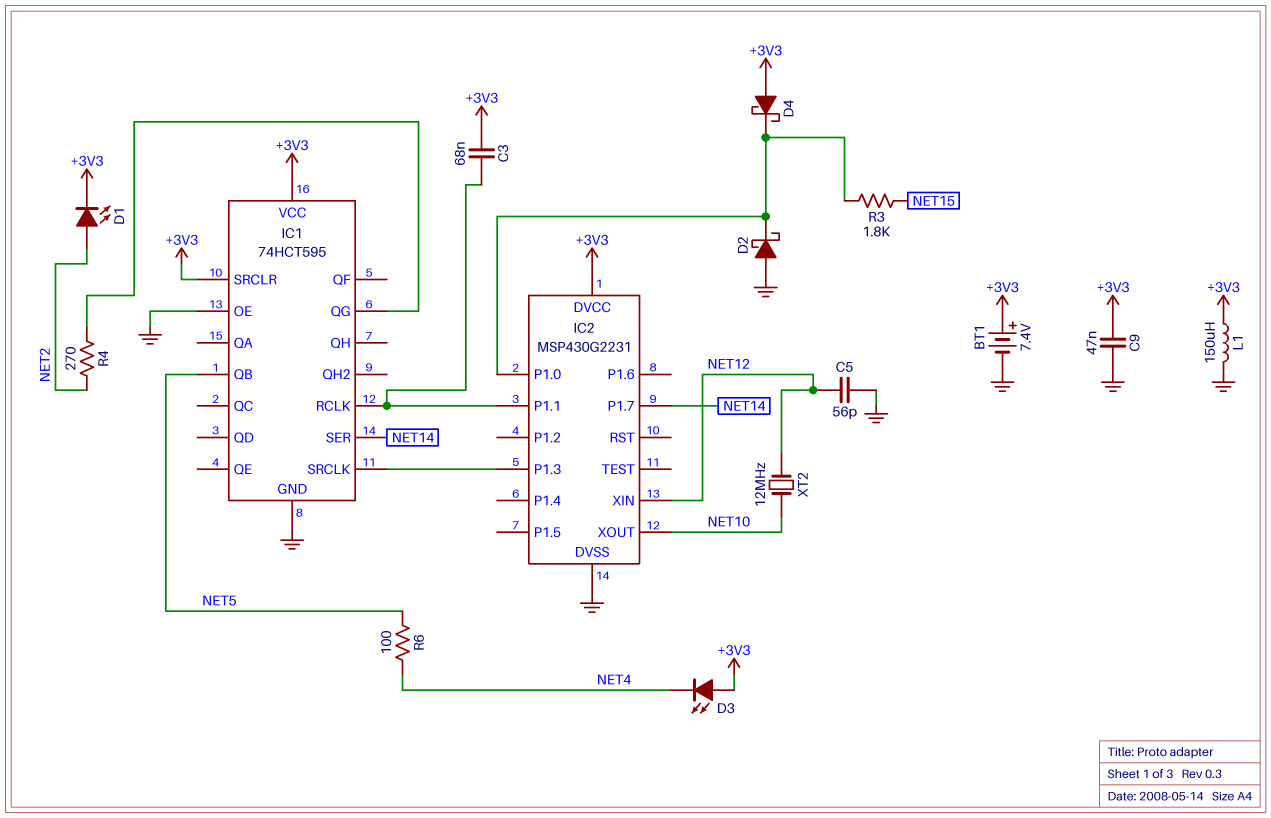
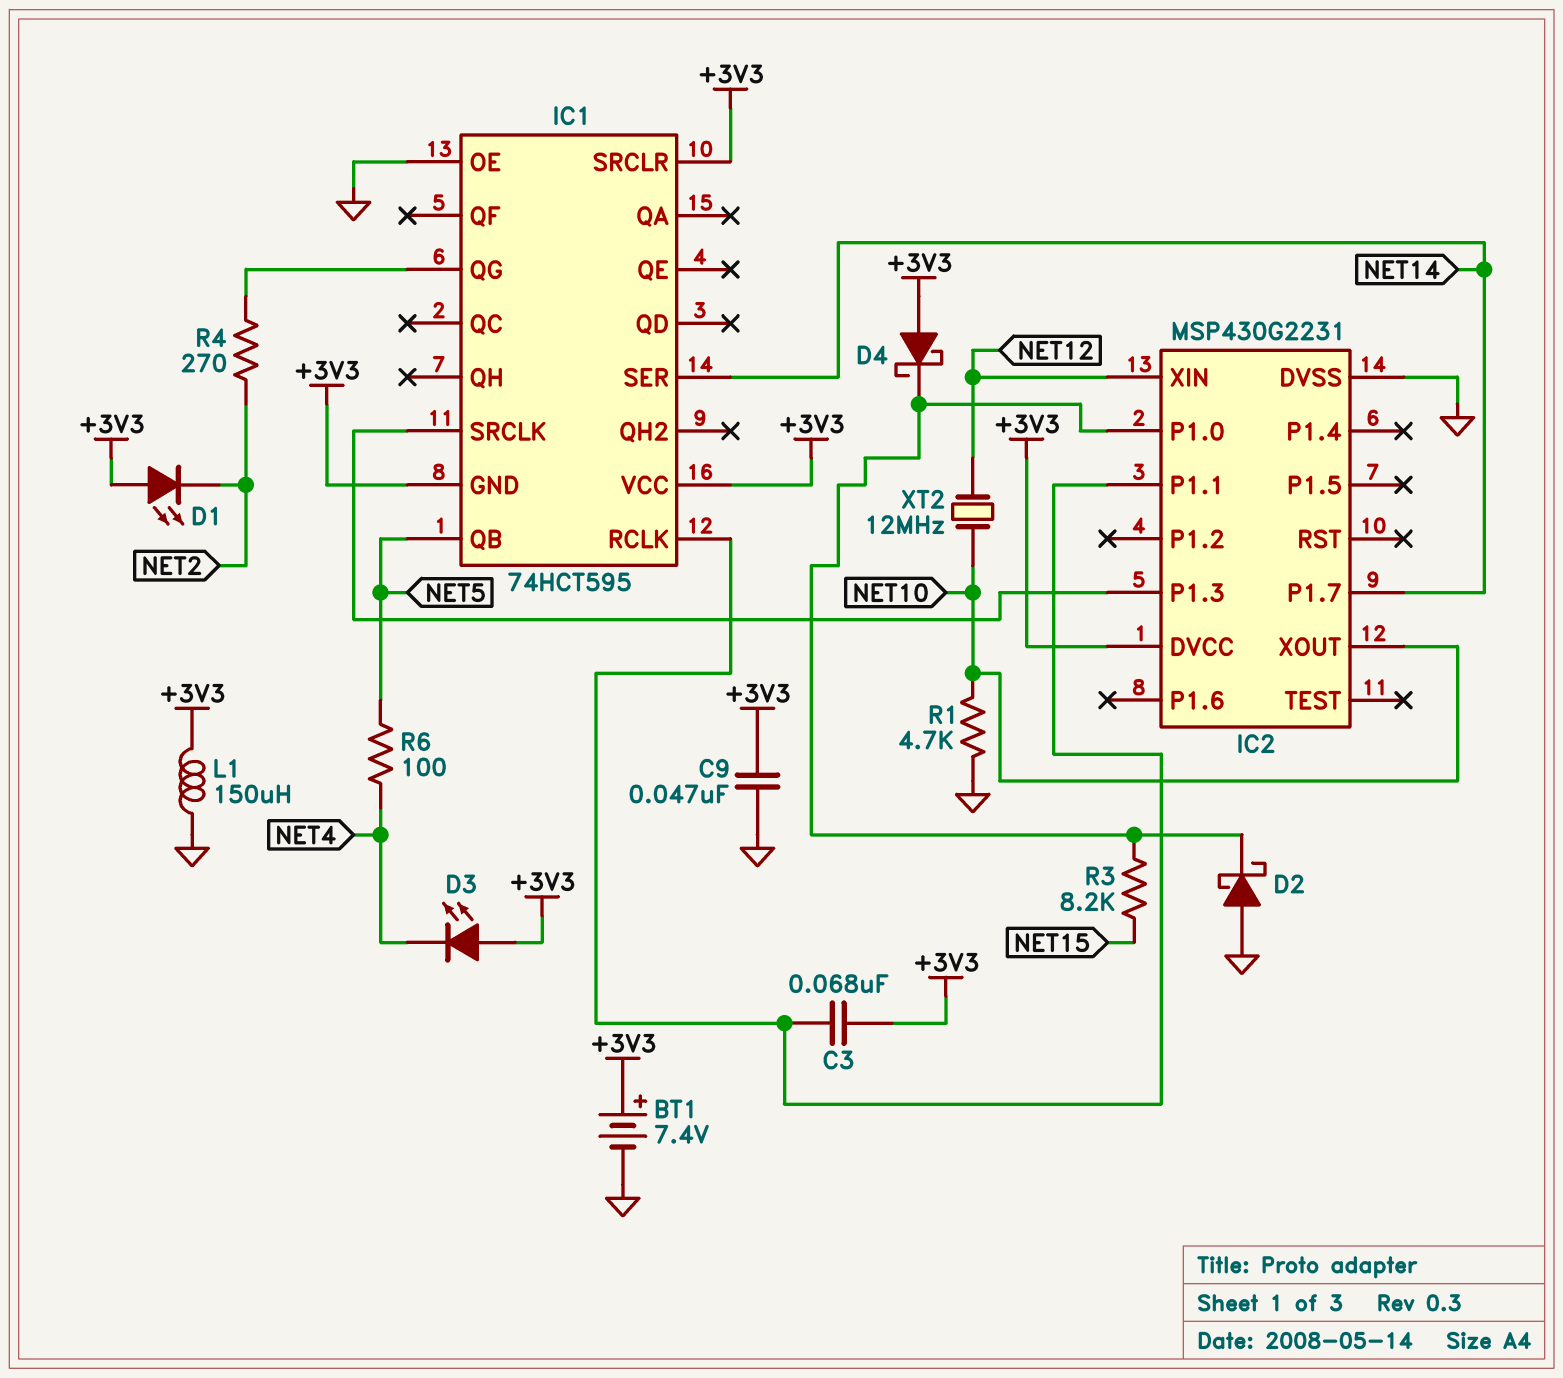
C5: 56pF (GND, NET12) -> none
D1: LED (A NET2, K +3V3) -> LED (A +3V3, K NET2)
IC1 pin GND: GND -> +3V3
R1: none -> 4.7k (GND, NET10)
R3: 1.8k (IC2/P1.0, NET15) -> 8.2k (IC2/P1.0, NET15)

